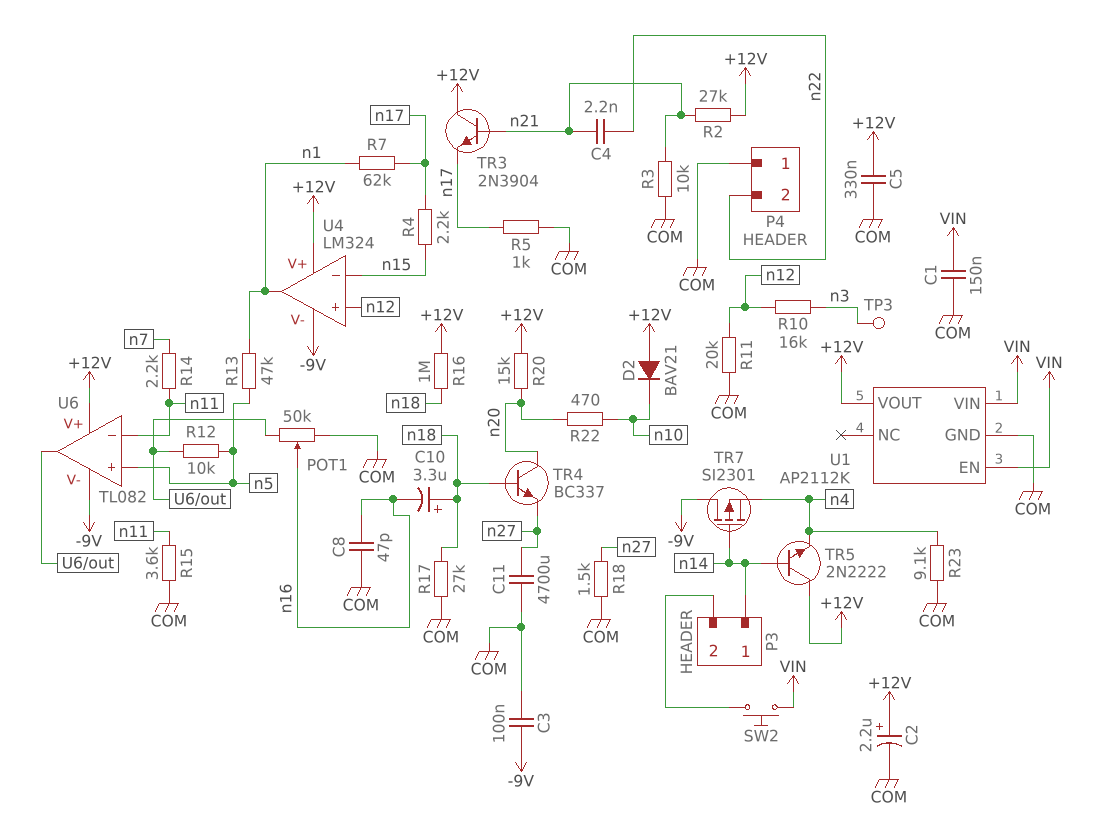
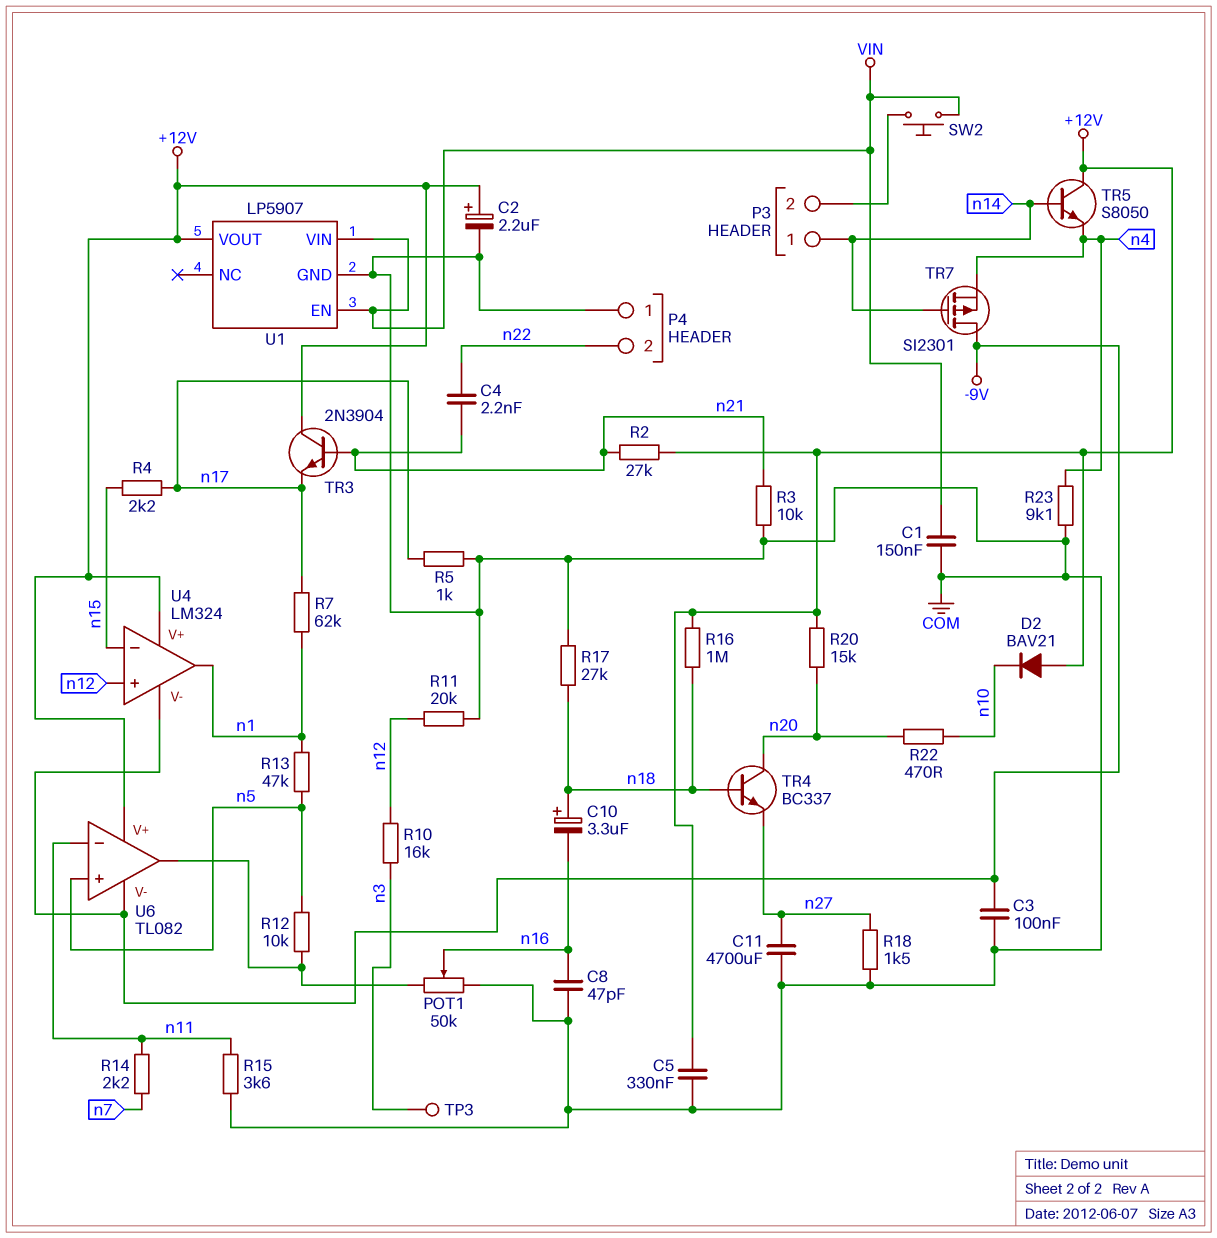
TR5: NPN 2N2222 (B n14, C +12V, E n4) -> NPN S8050 (B n14, C +12V, E n4)
U1: AP2112K -> LP5907

